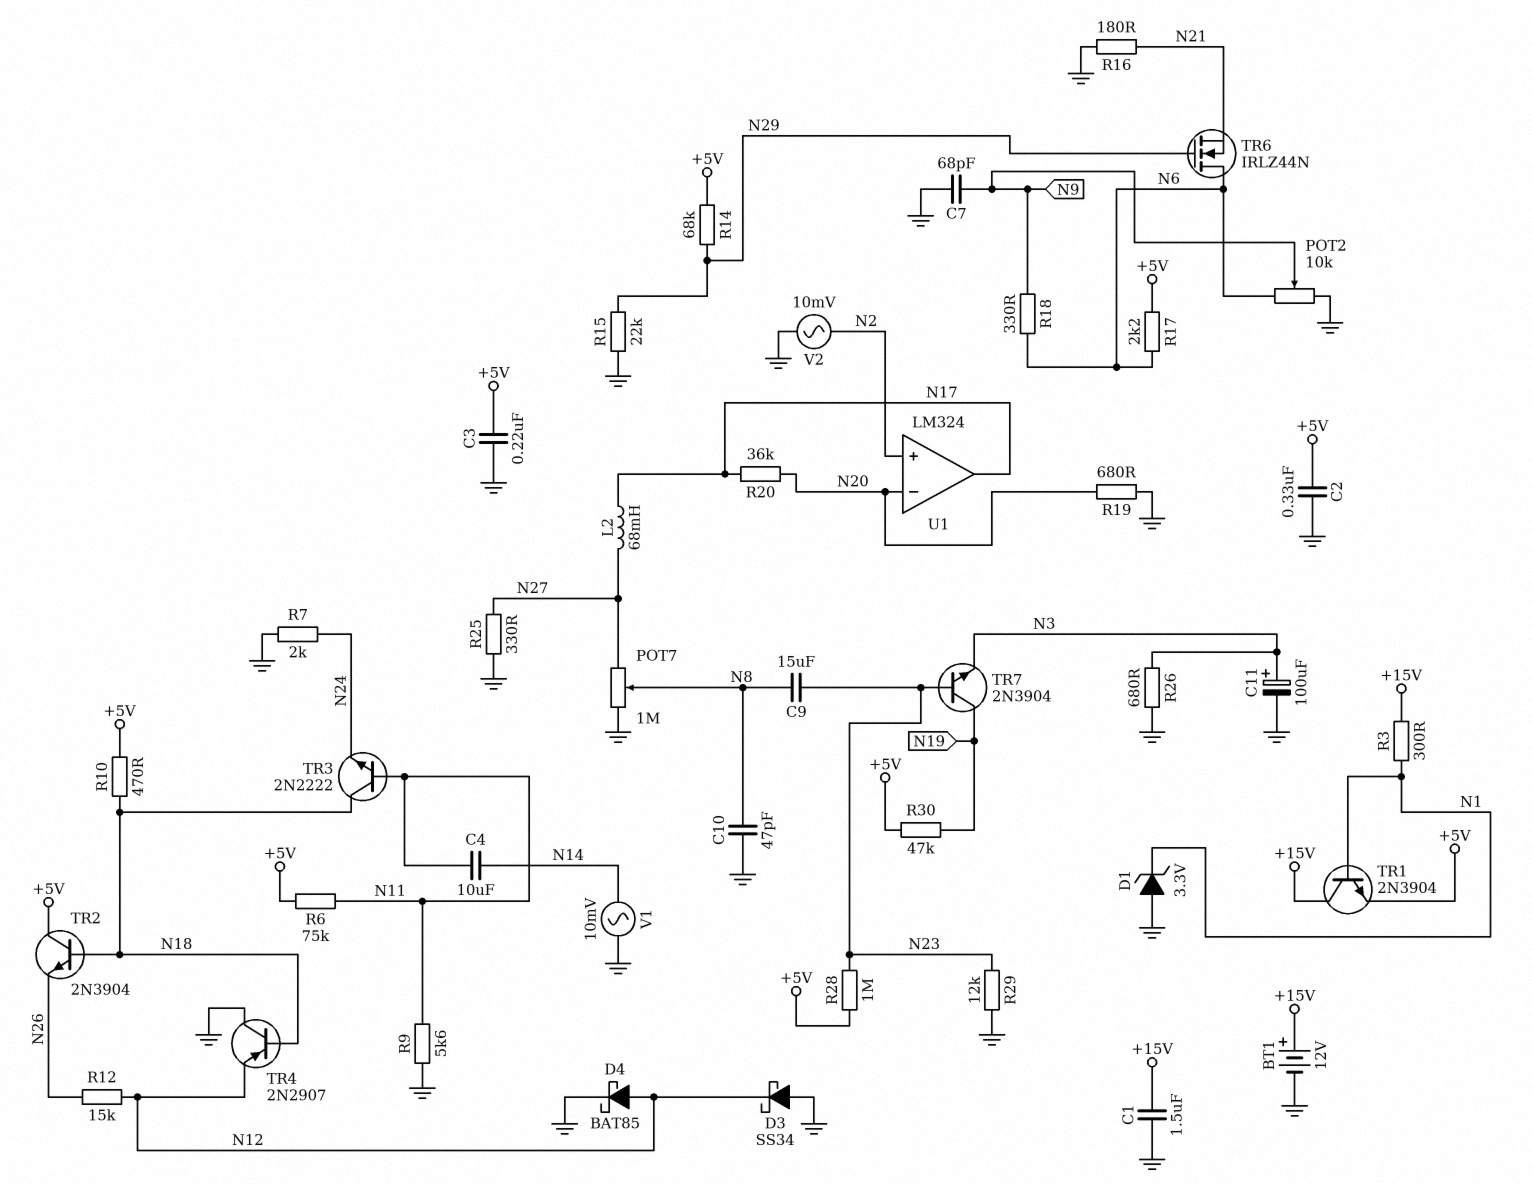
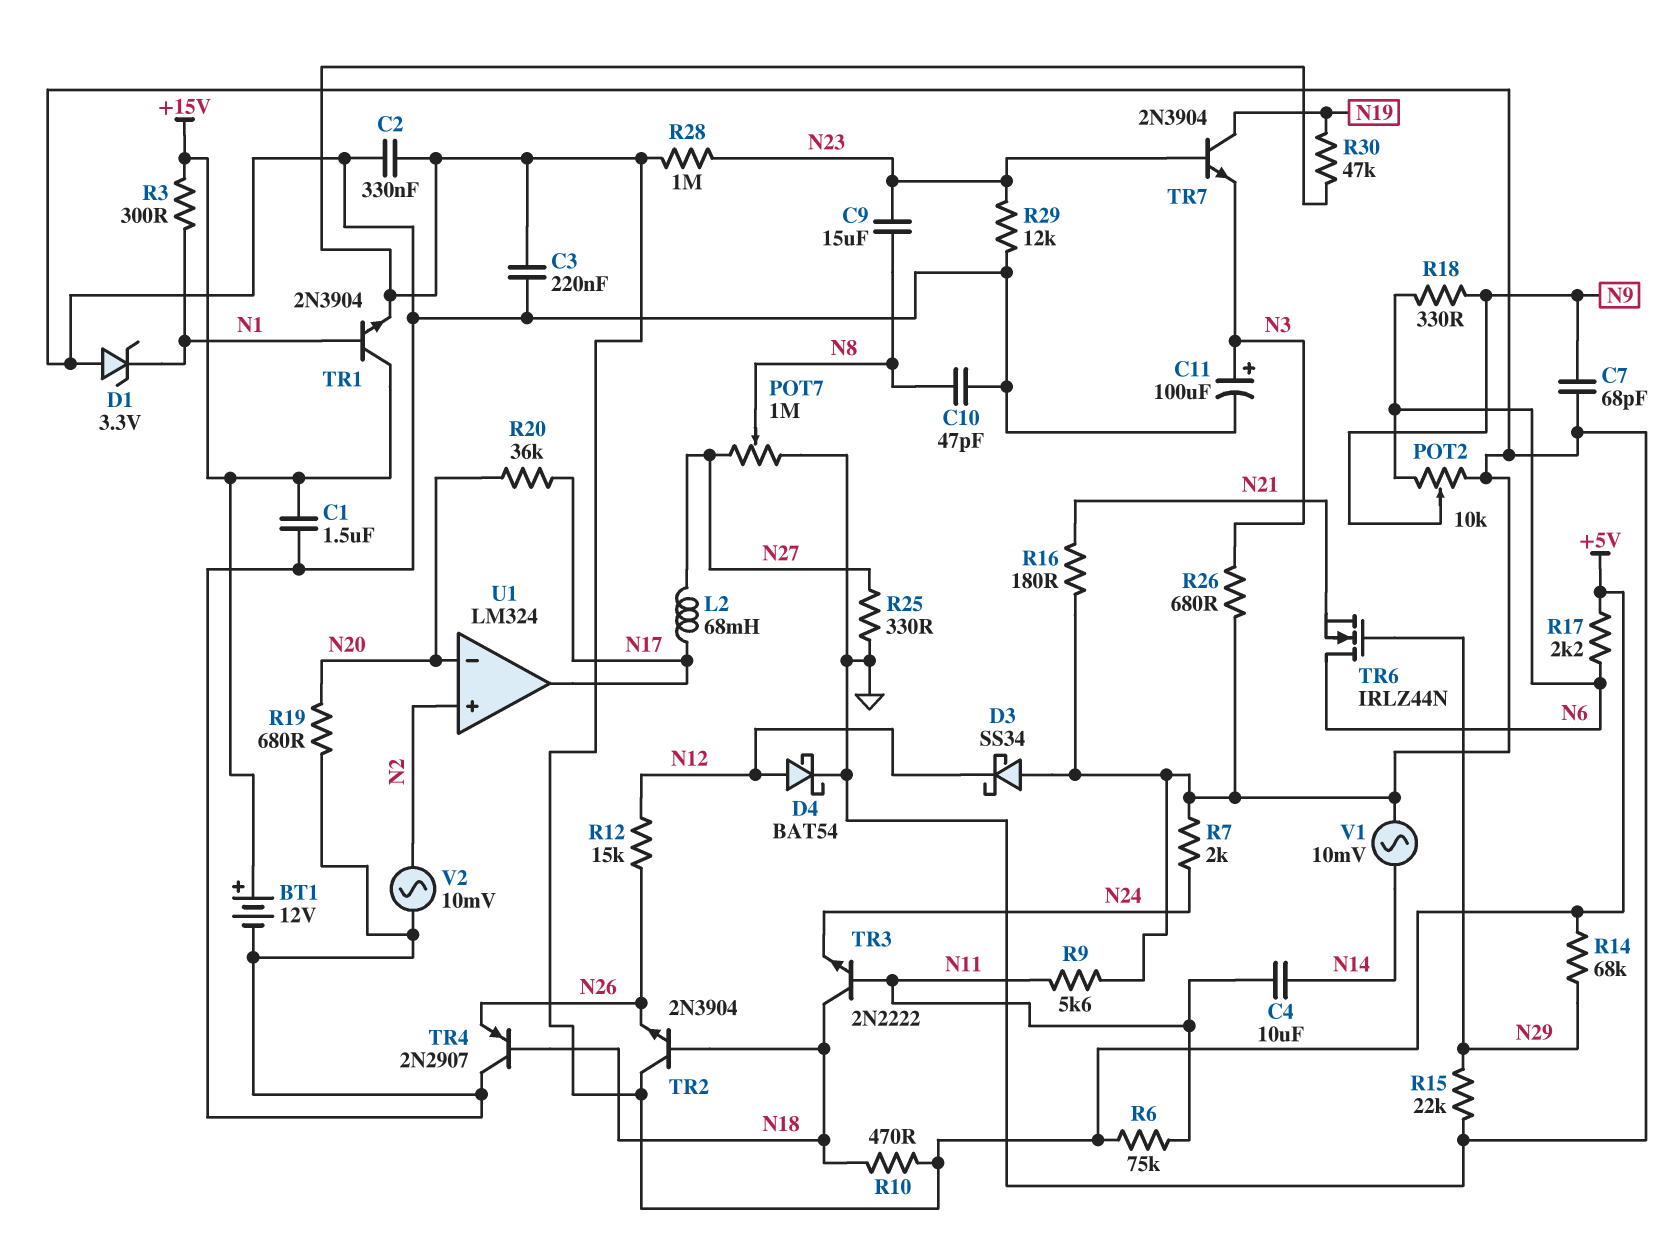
D4: schottky BAT85 (A N12, K GND) -> schottky BAT54 (A N12, K GND)
TR4: PNP 2N2907 (B N18, C GND, E N12) -> PNP 2N2907 (B N18, C GND, E N26)

